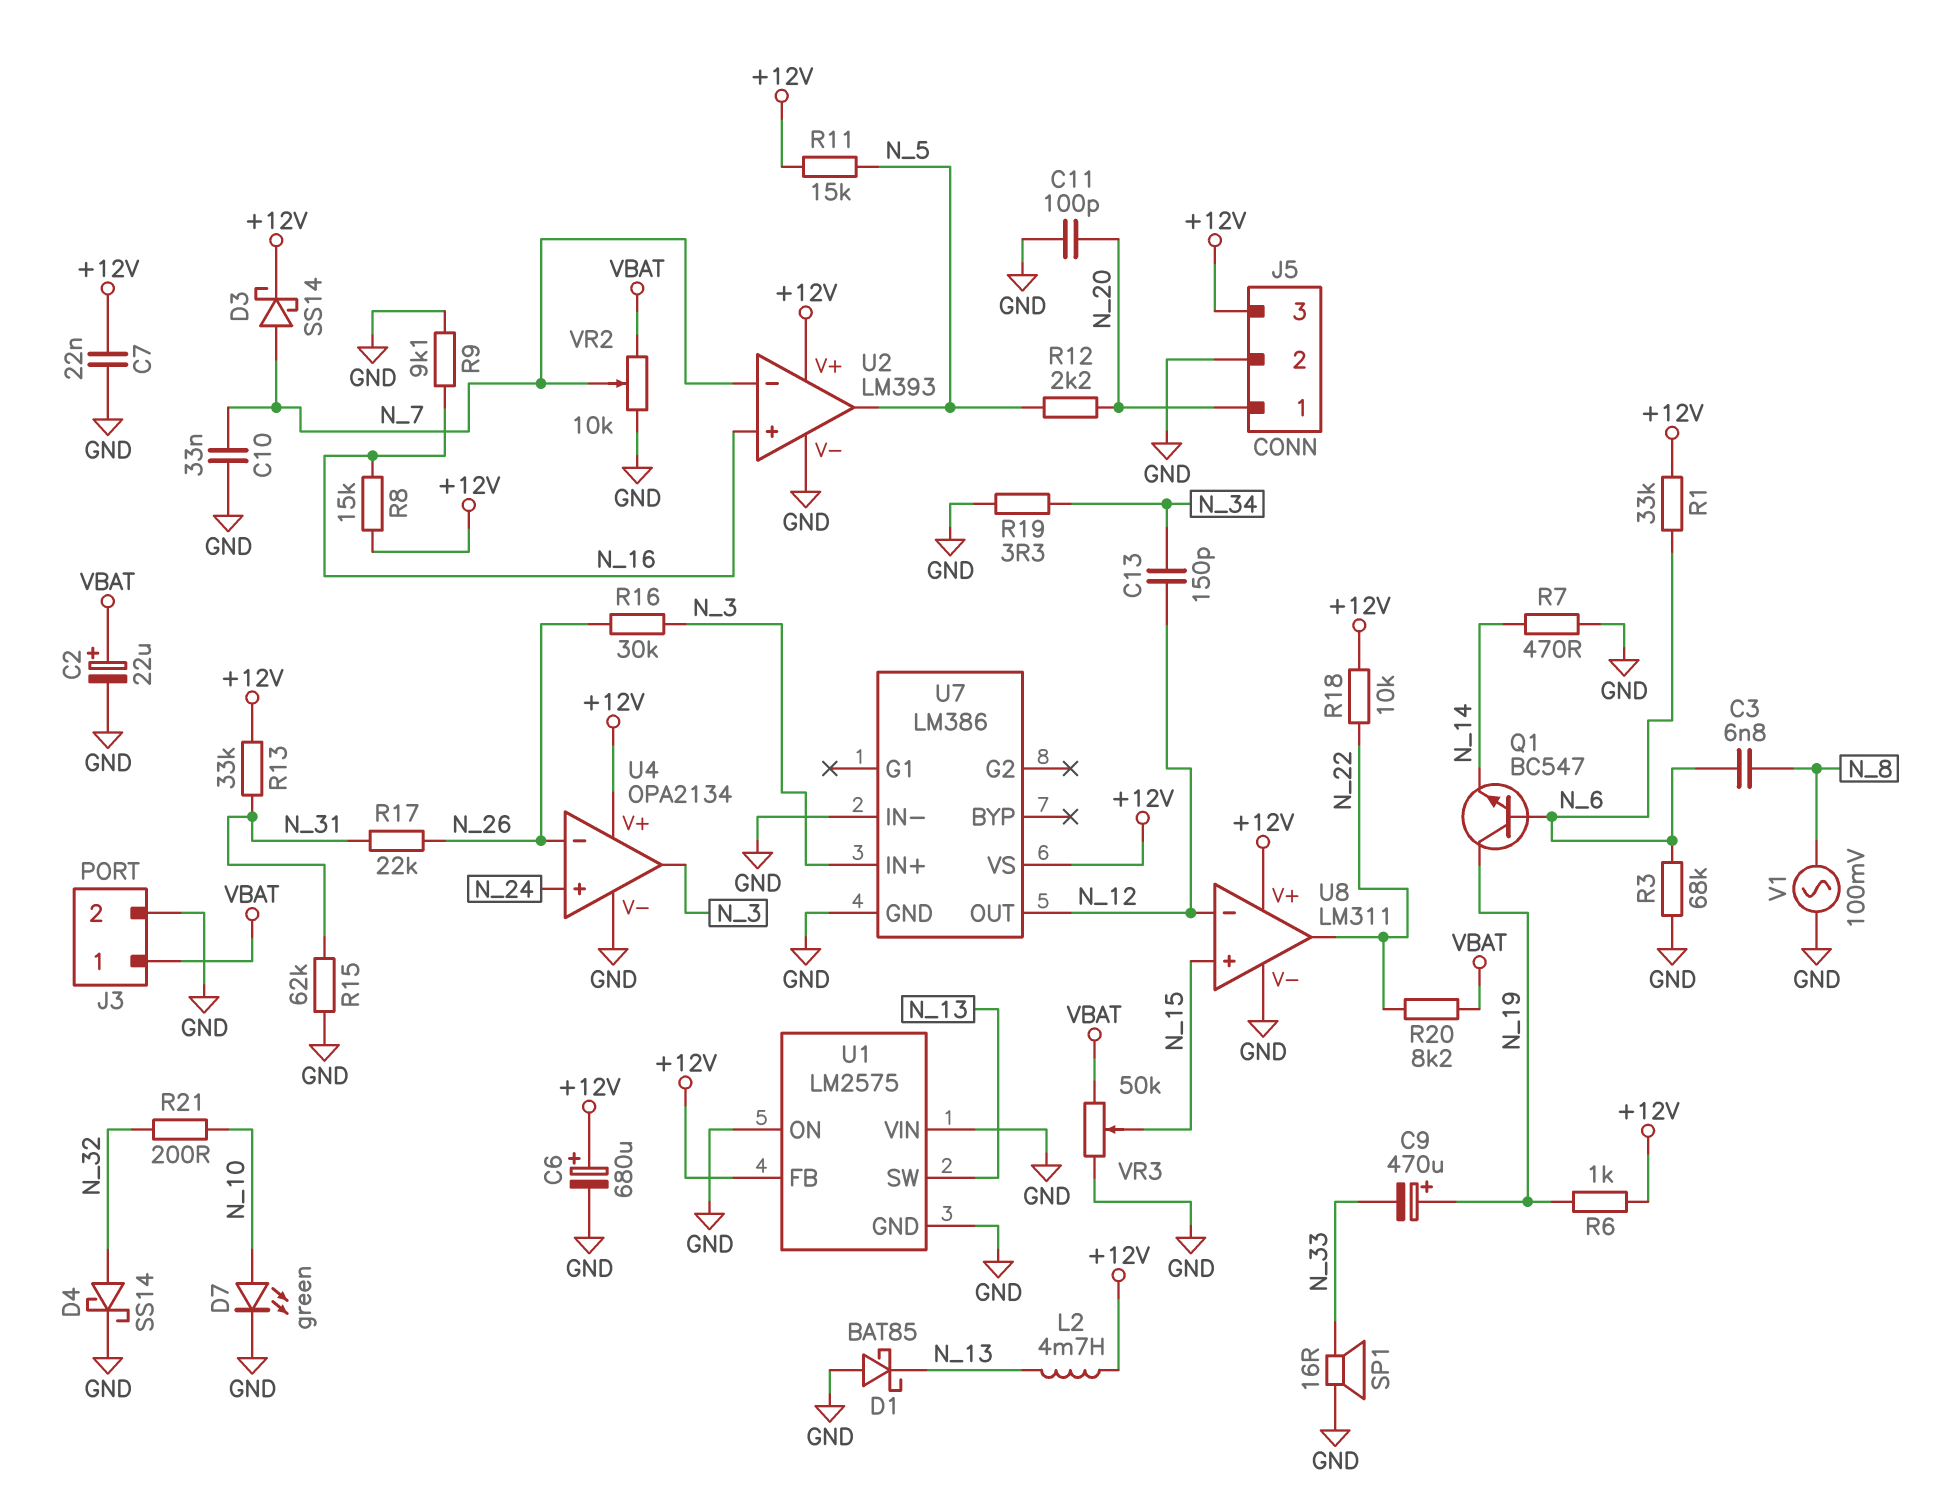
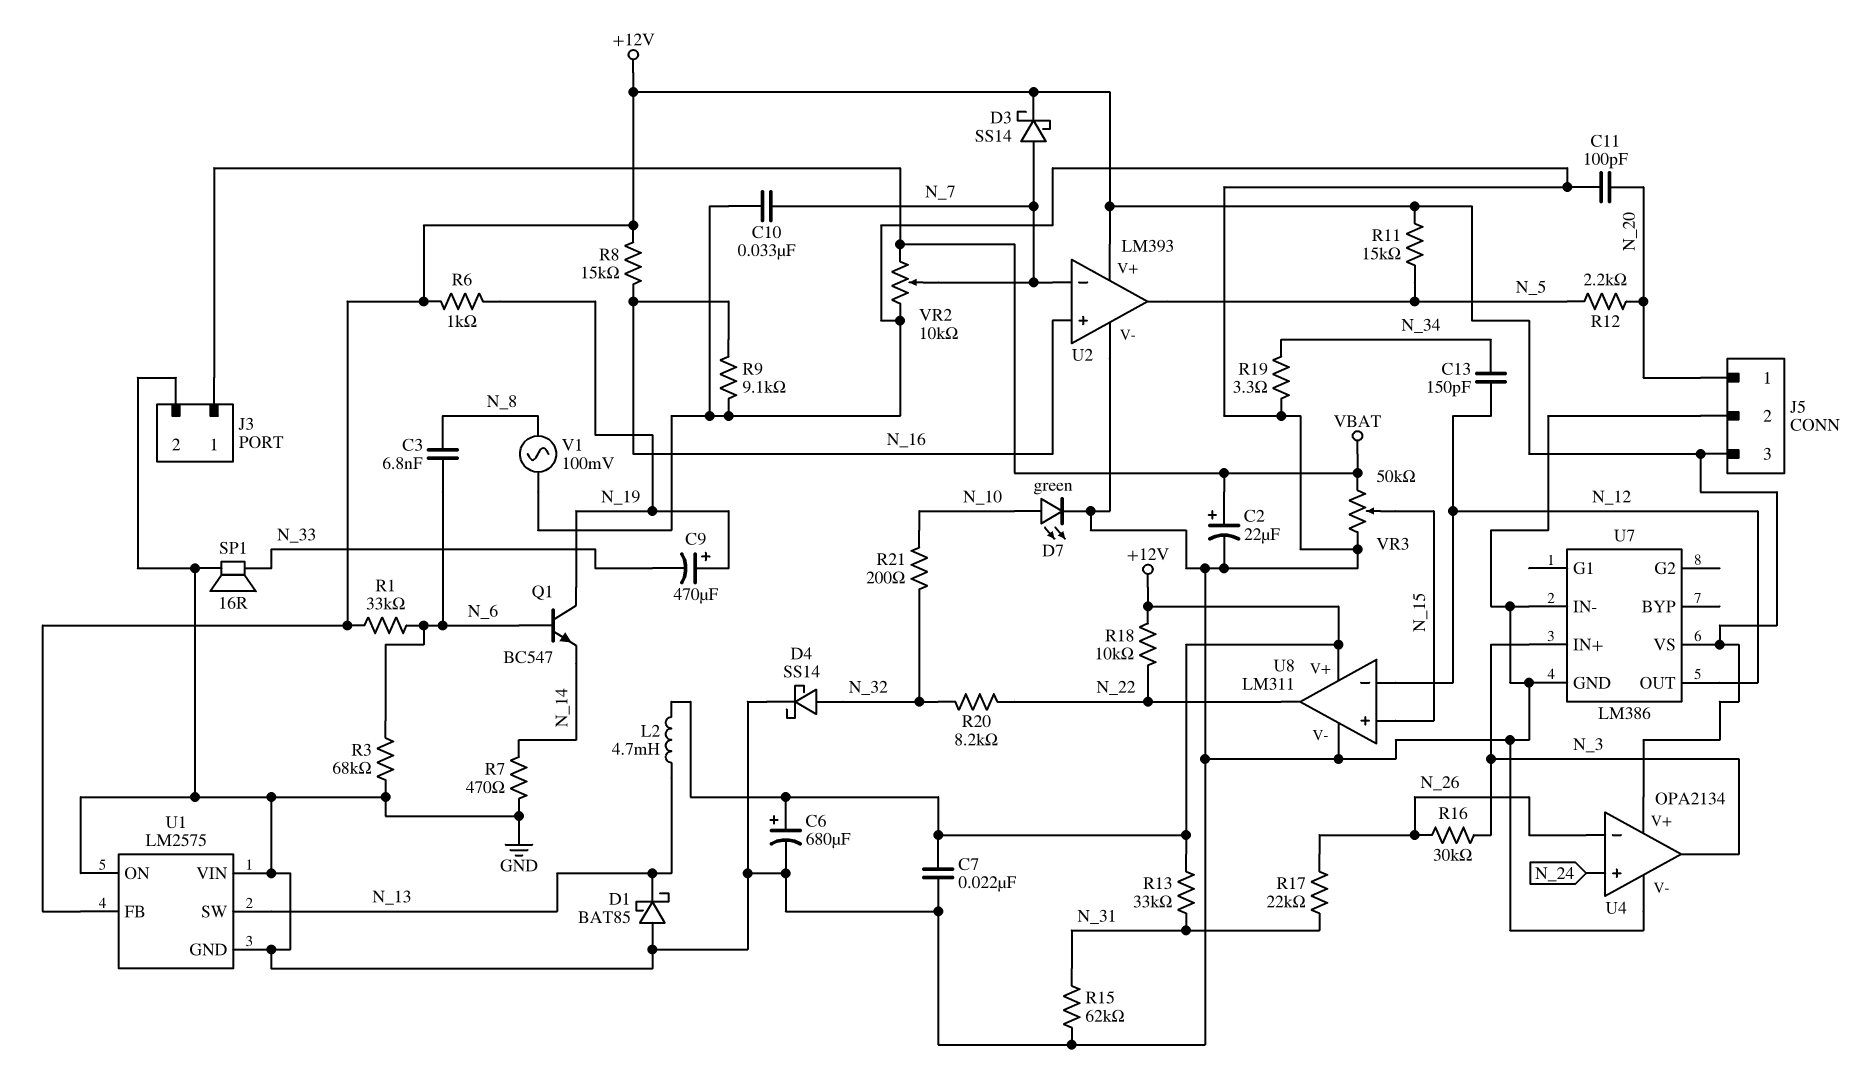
R20: 8.2k (N_22, VBAT) -> 8.2k (N_22, N_32)

